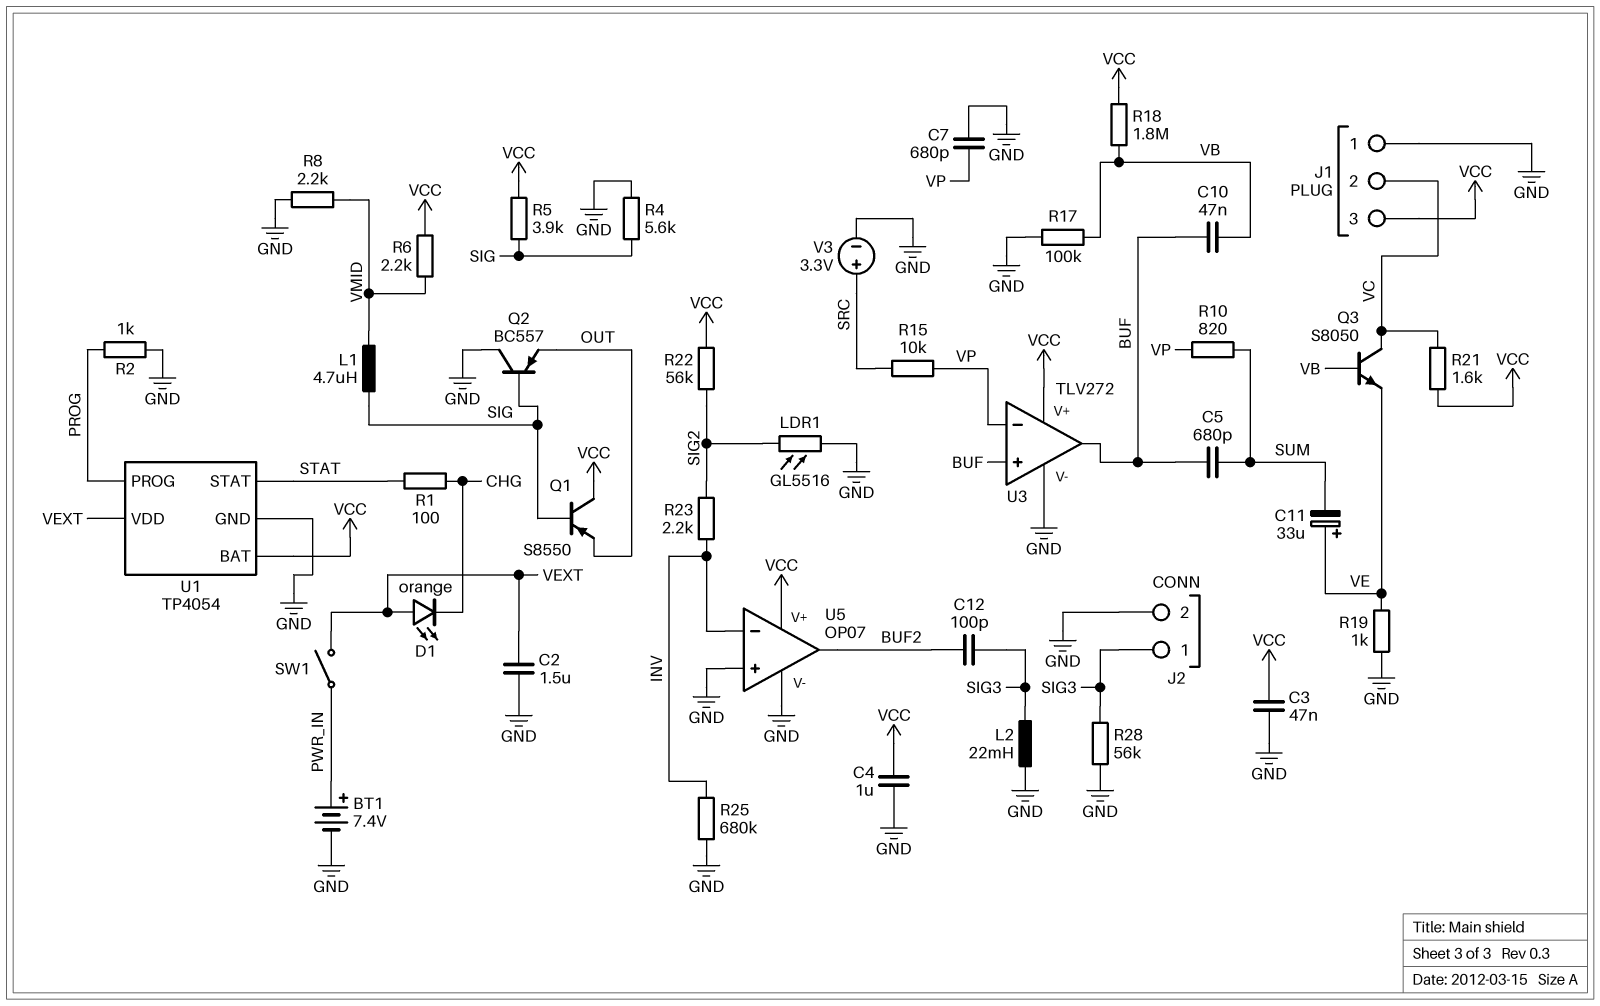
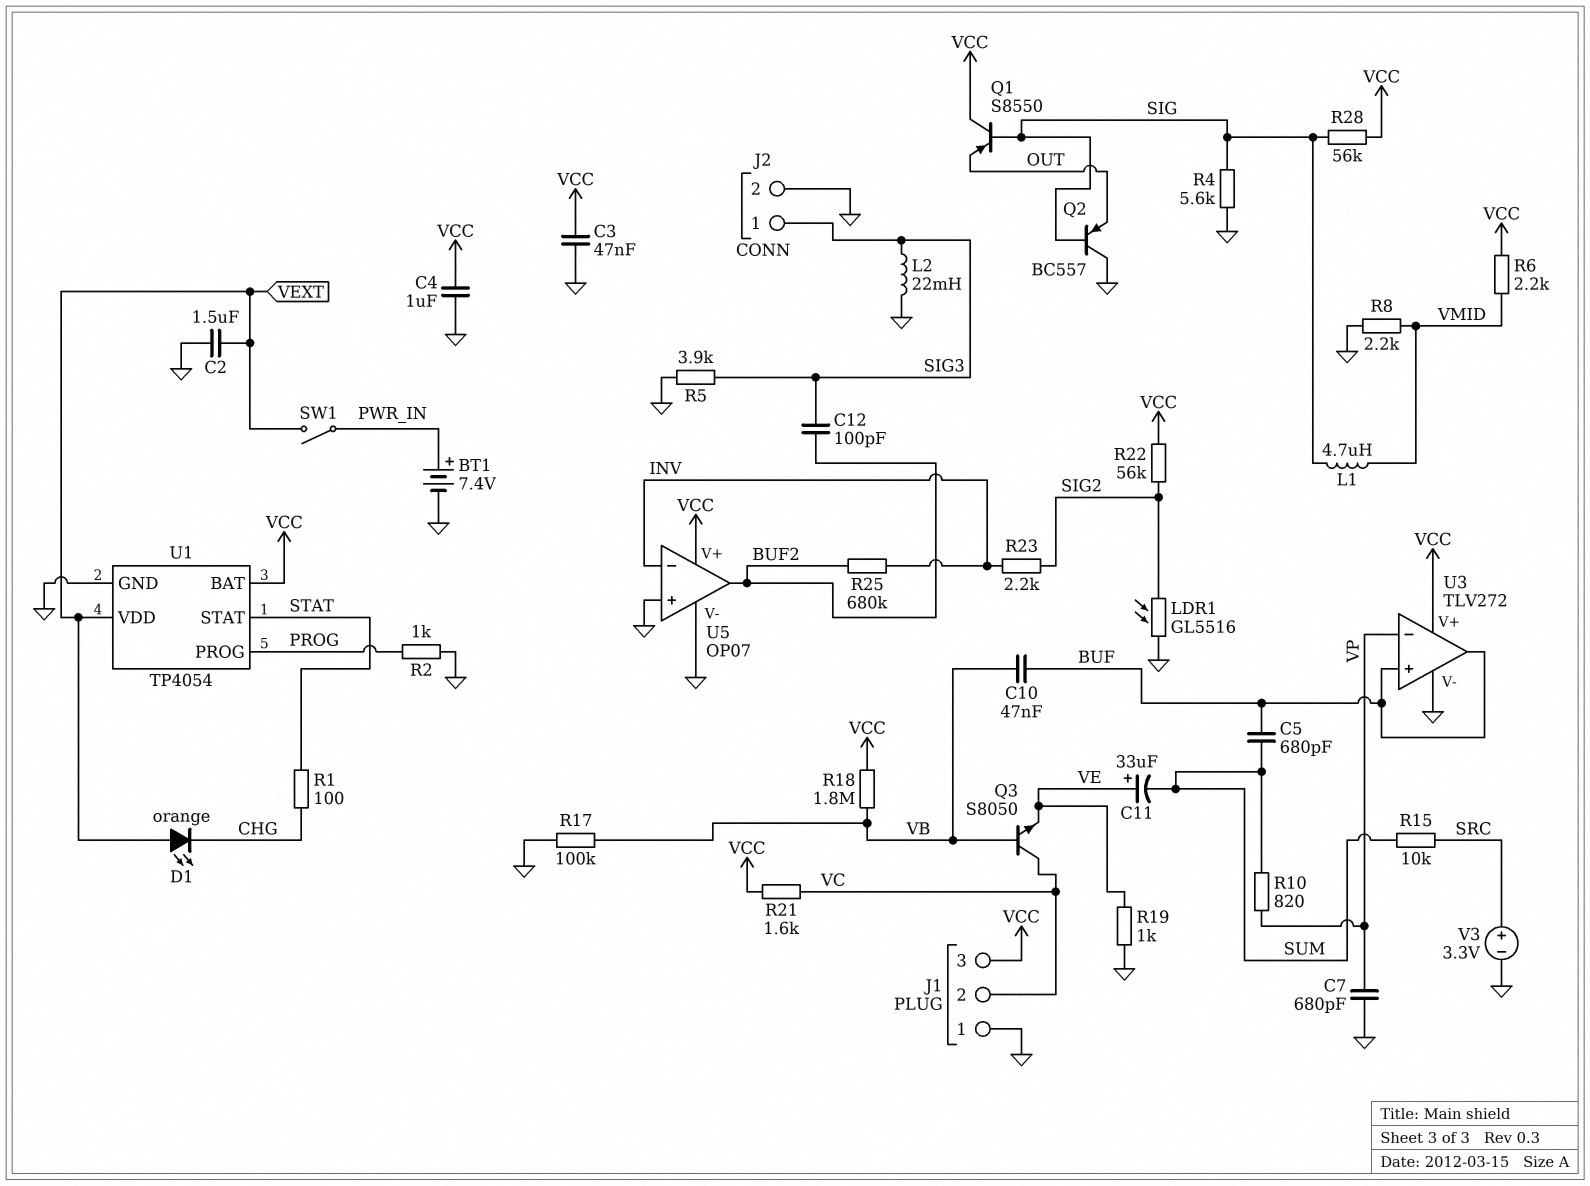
R5: 3.9k (SIG, VCC) -> 3.9k (GND, SIG3)
R15: 10k (SRC, VP) -> 10k (SRC, SUM)
R25: 680k (GND, INV) -> 680k (BUF2, INV)
R28: 56k (GND, SIG3) -> 56k (SIG, VCC)

